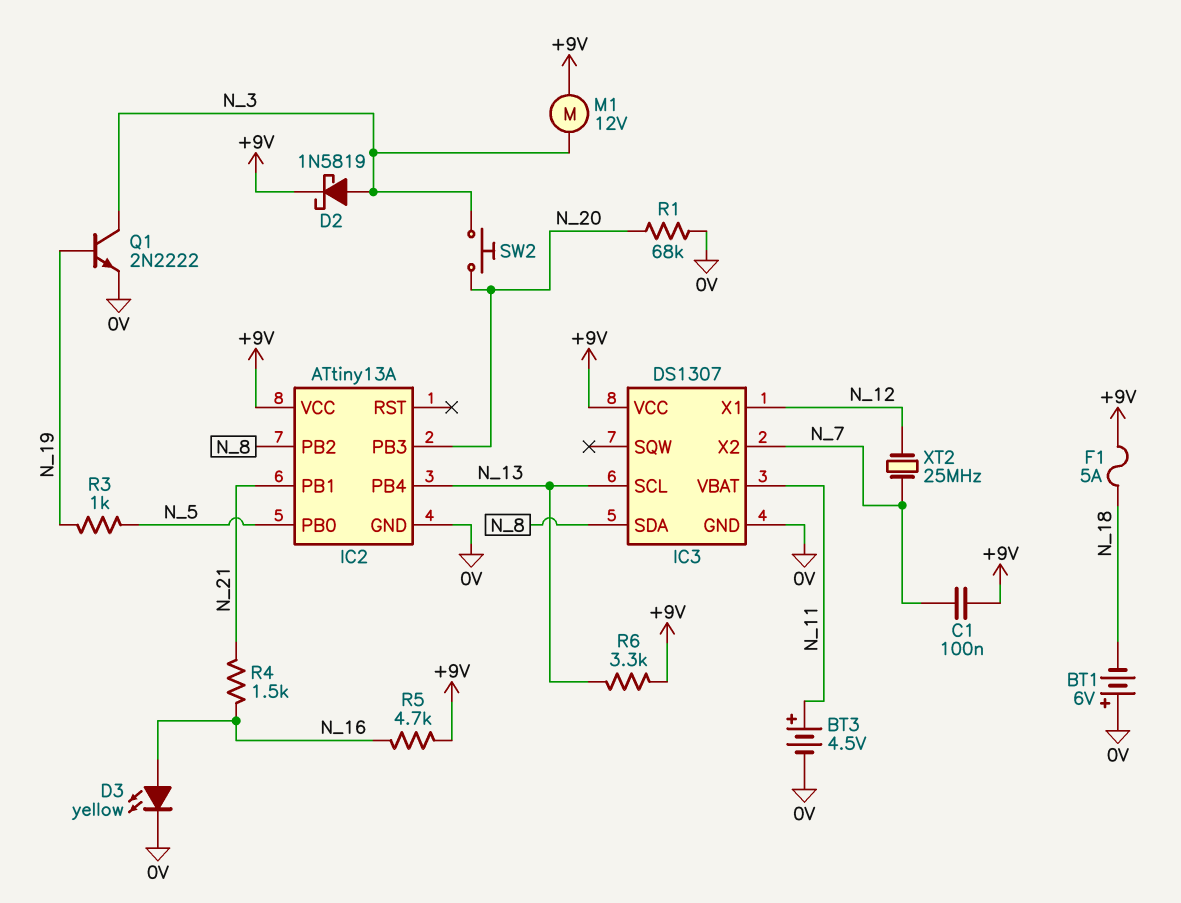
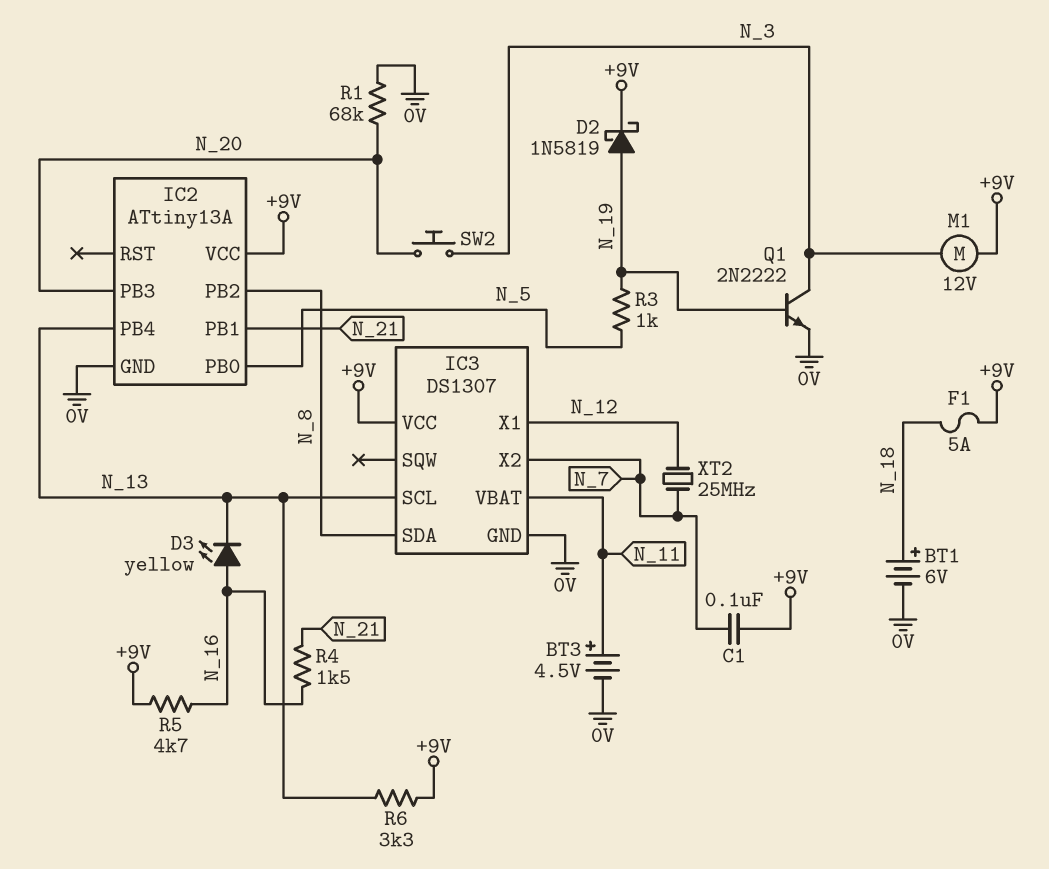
BT1: 6V (plus 0V, minus N_18) -> 6V (plus N_18, minus 0V)
D2: schottky 1N5819 (A N_3, K +9V) -> schottky 1N5819 (A N_19, K +9V)
D3: LED yellow (A N_16, K 0V) -> LED yellow (A N_16, K N_13)

